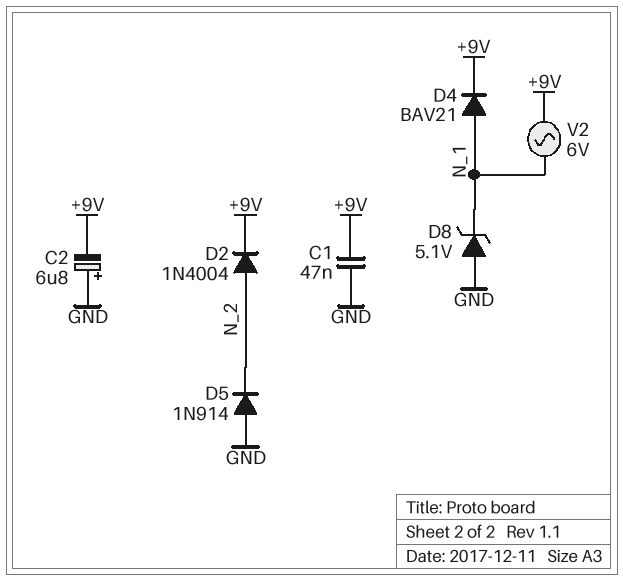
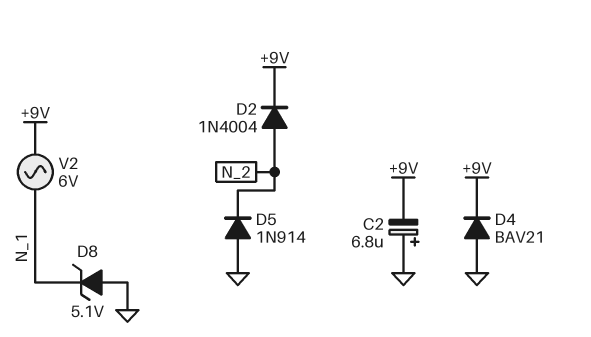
C1: 47nF (+9V, GND) -> none
D4: diode BAV21 (A N_1, K +9V) -> diode BAV21 (A GND, K +9V)

